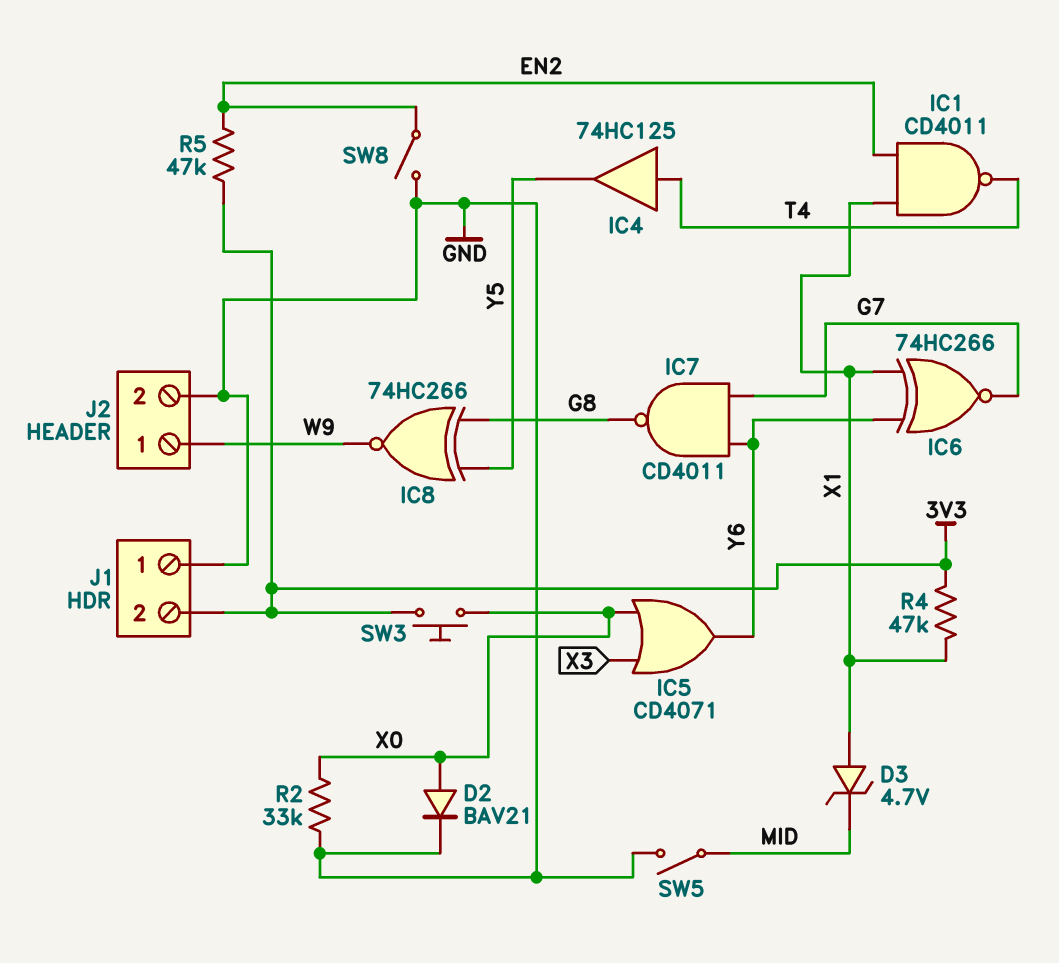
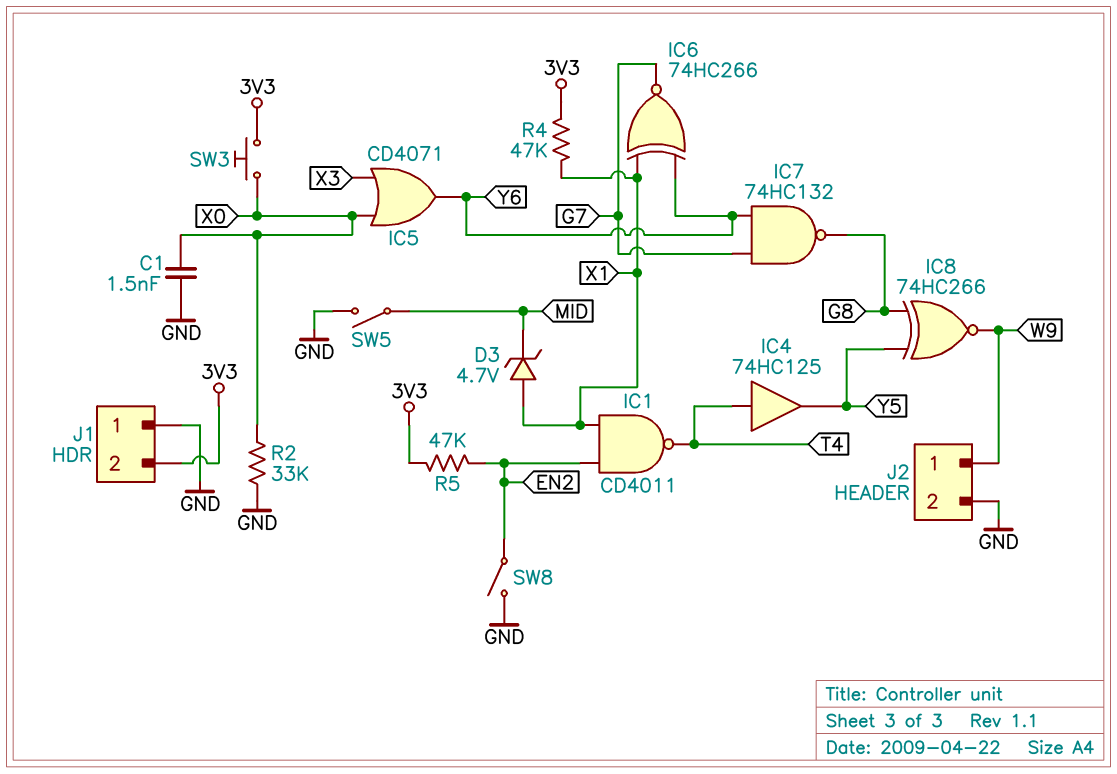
C1: none -> 1.5nF (GND, X0)
D2: diode BAV21 (A X0, K GND) -> none
IC7: NAND CD4011 (in G7, in Y6, out G8) -> NAND 74HC132 (in G7, in Y6, out G8)

